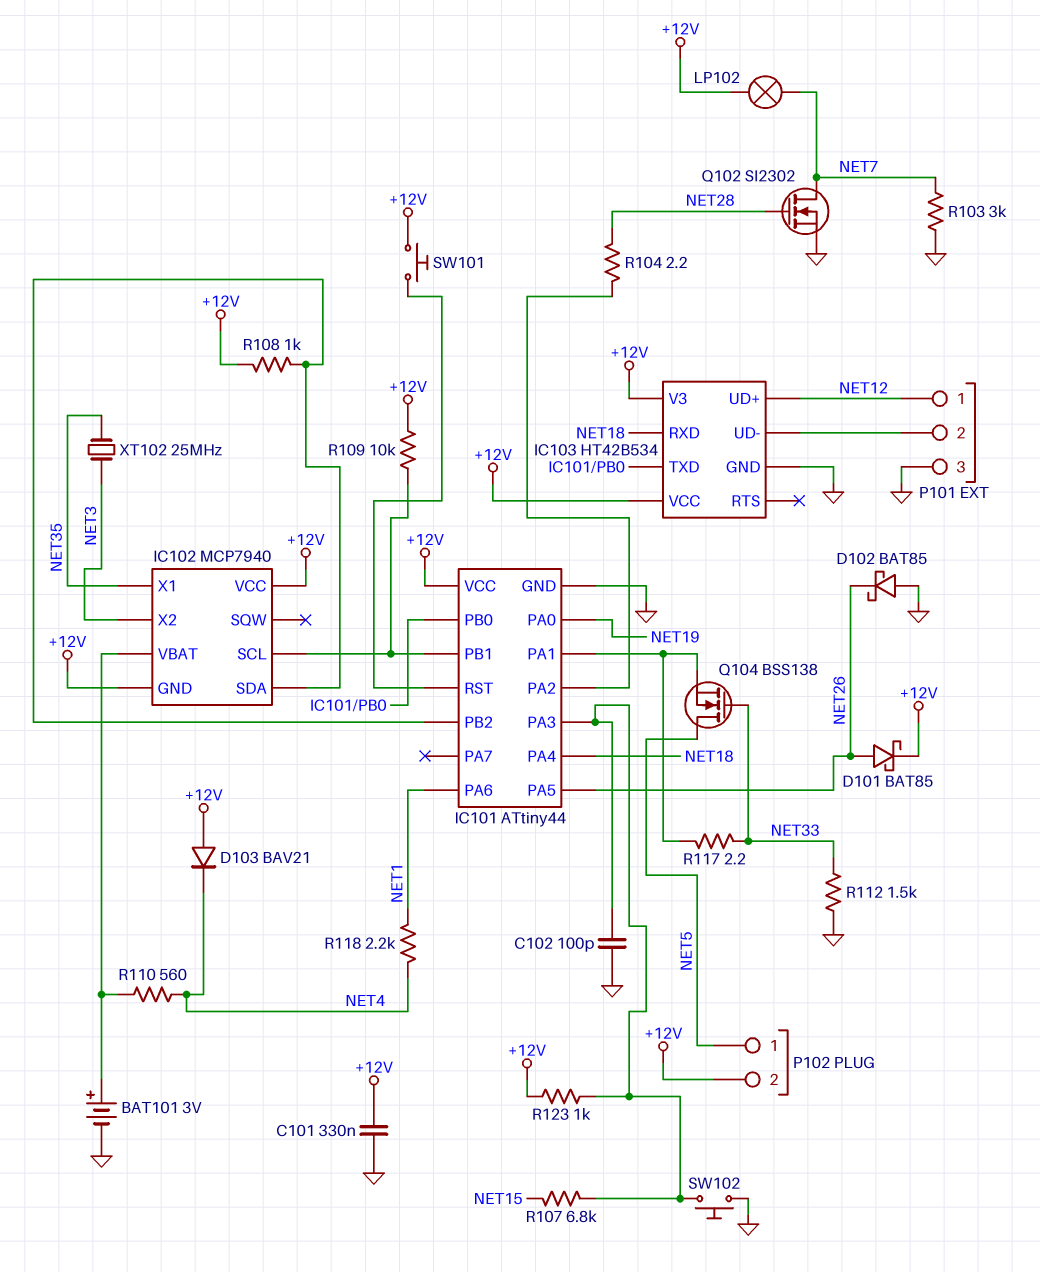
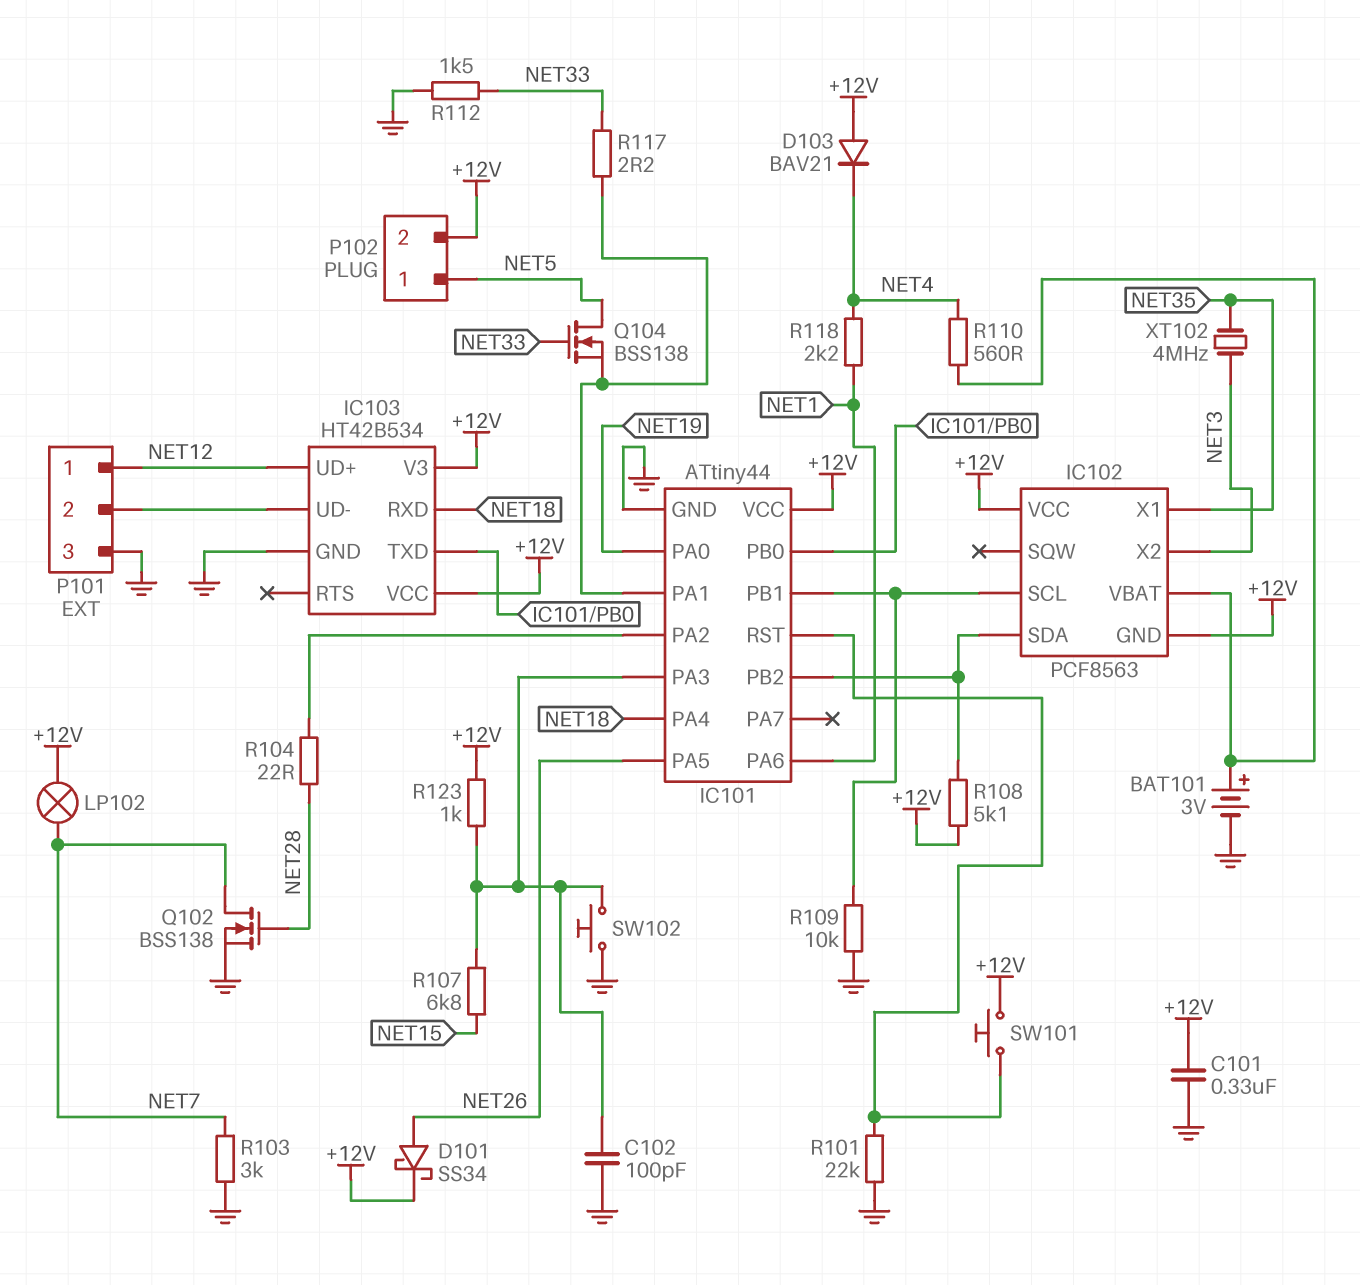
D101: schottky BAT85 (A NET26, K +12V) -> schottky SS34 (A NET26, K +12V)
D102: schottky BAT85 (A GND, K NET26) -> none
IC102: MCP7940 -> PCF8563
Q102: NMOS SI2302 (G NET28, D NET7, S GND) -> NMOS BSS138 (G NET28, D NET7, S GND)
R101: none -> 22k (GND, IC101/RST)
R104: 2.2 (IC101/PA2, NET28) -> 22 (IC101/PA2, NET28)
R108: 1k (+12V, IC101/PB2) -> 5.1k (+12V, IC101/PB2)
R109: 10k (+12V, IC101/PB1) -> 10k (GND, IC101/PB1)
XT102: 25MHz (NET3, NET35) -> 4MHz (NET3, NET35)

